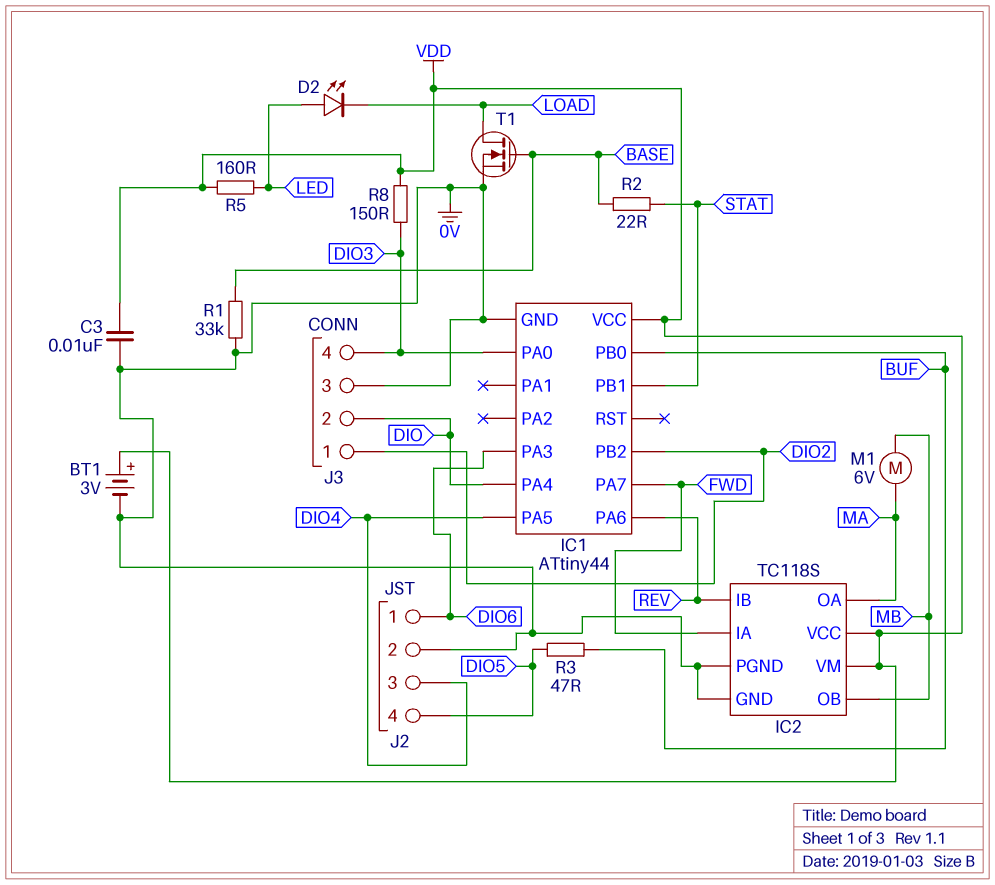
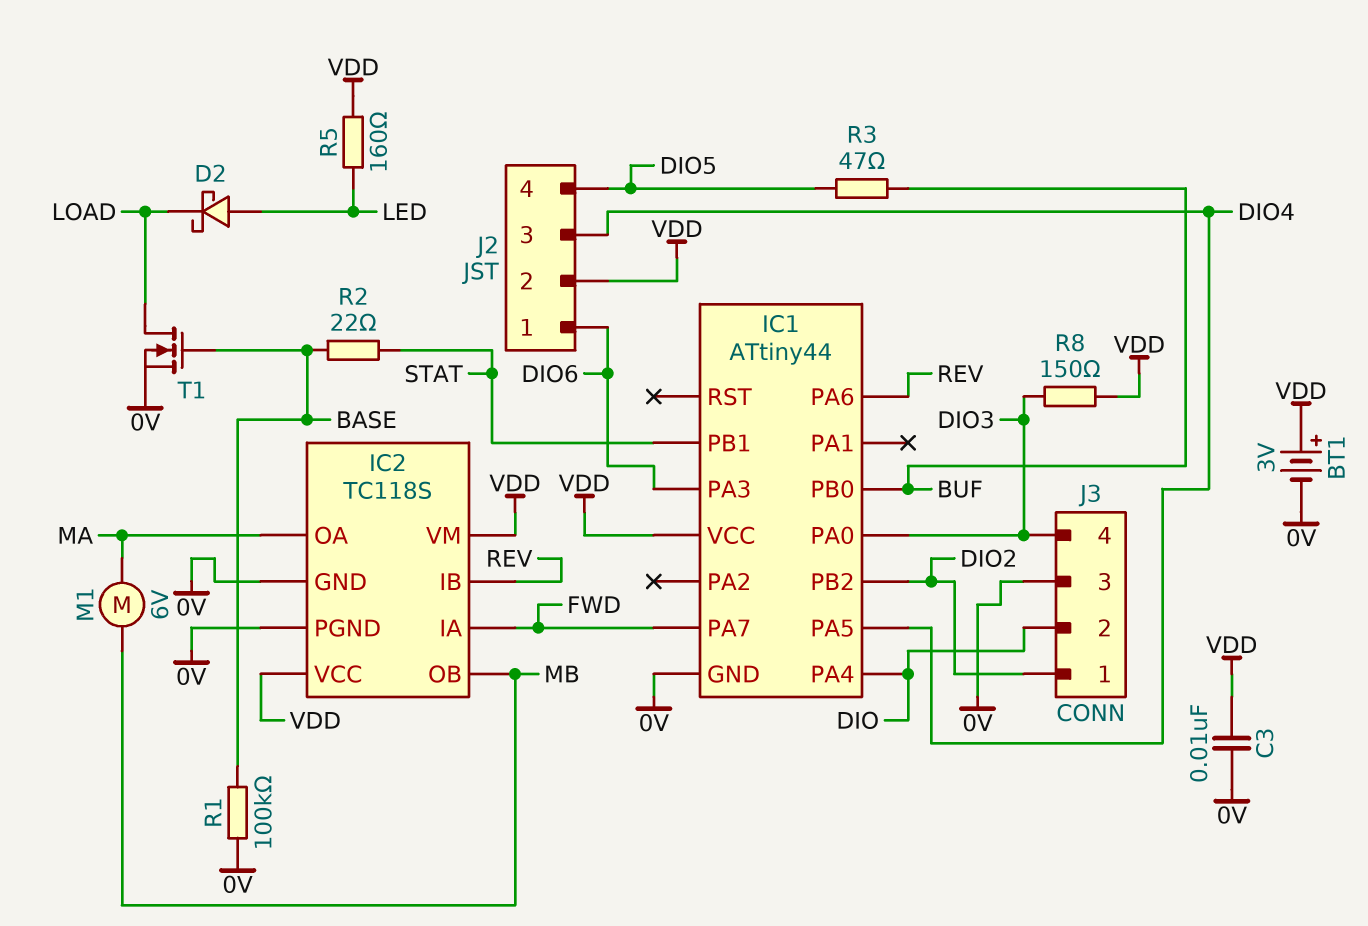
D2: LED (A LED, K LOAD) -> schottky (A LED, K LOAD)
J2 pin 2: 0V -> VDD
R1: 33k (0V, BASE) -> 100k (0V, BASE)

